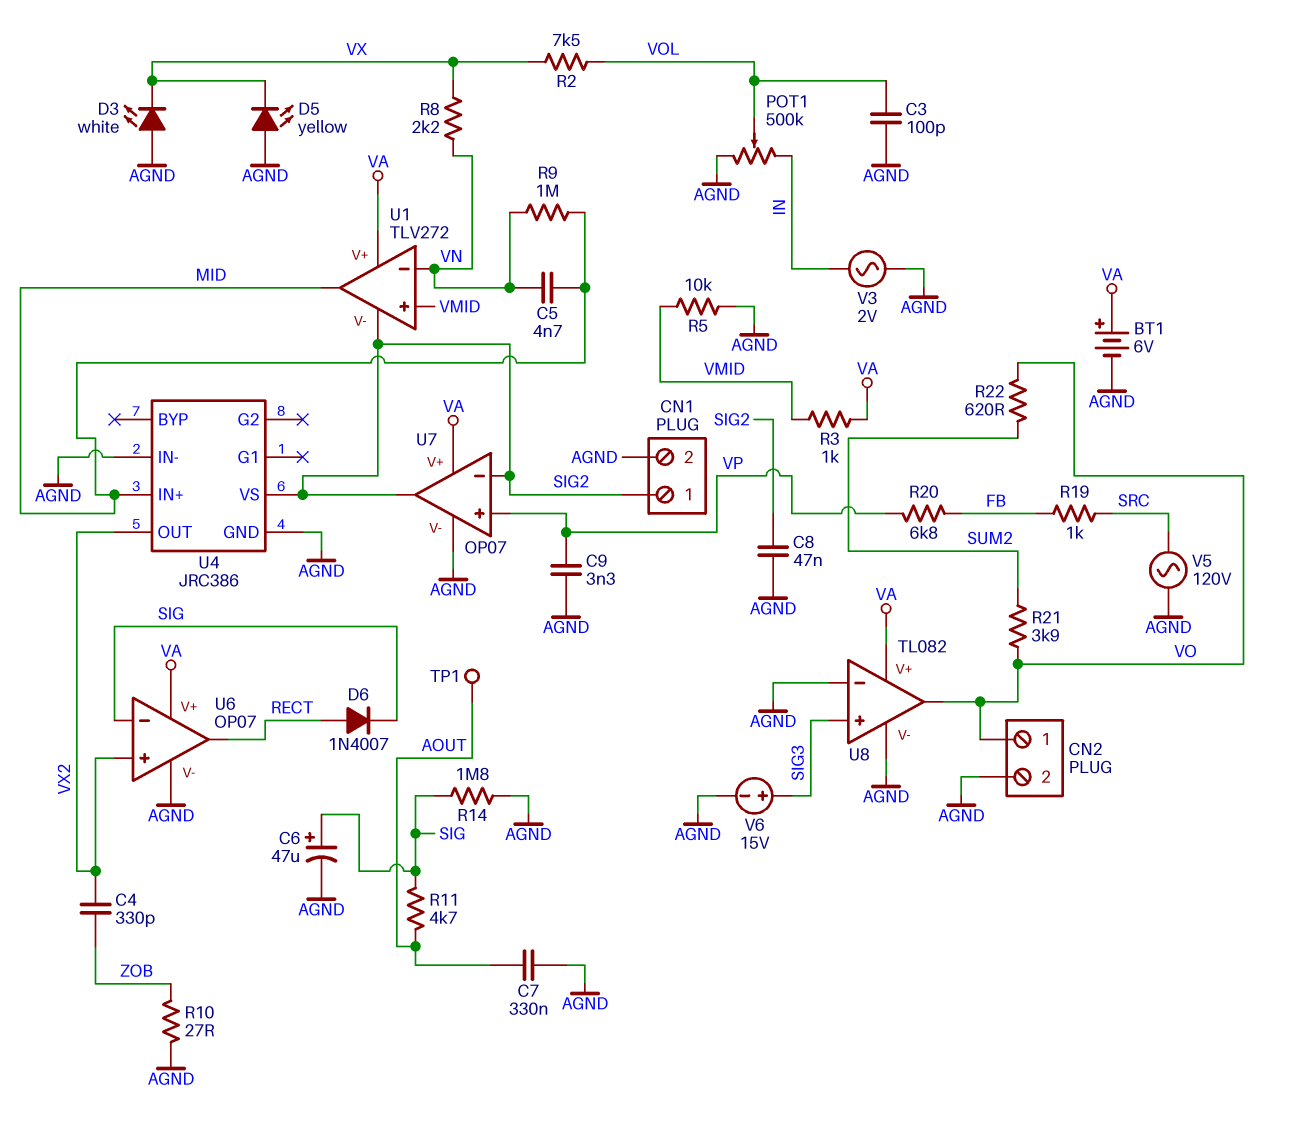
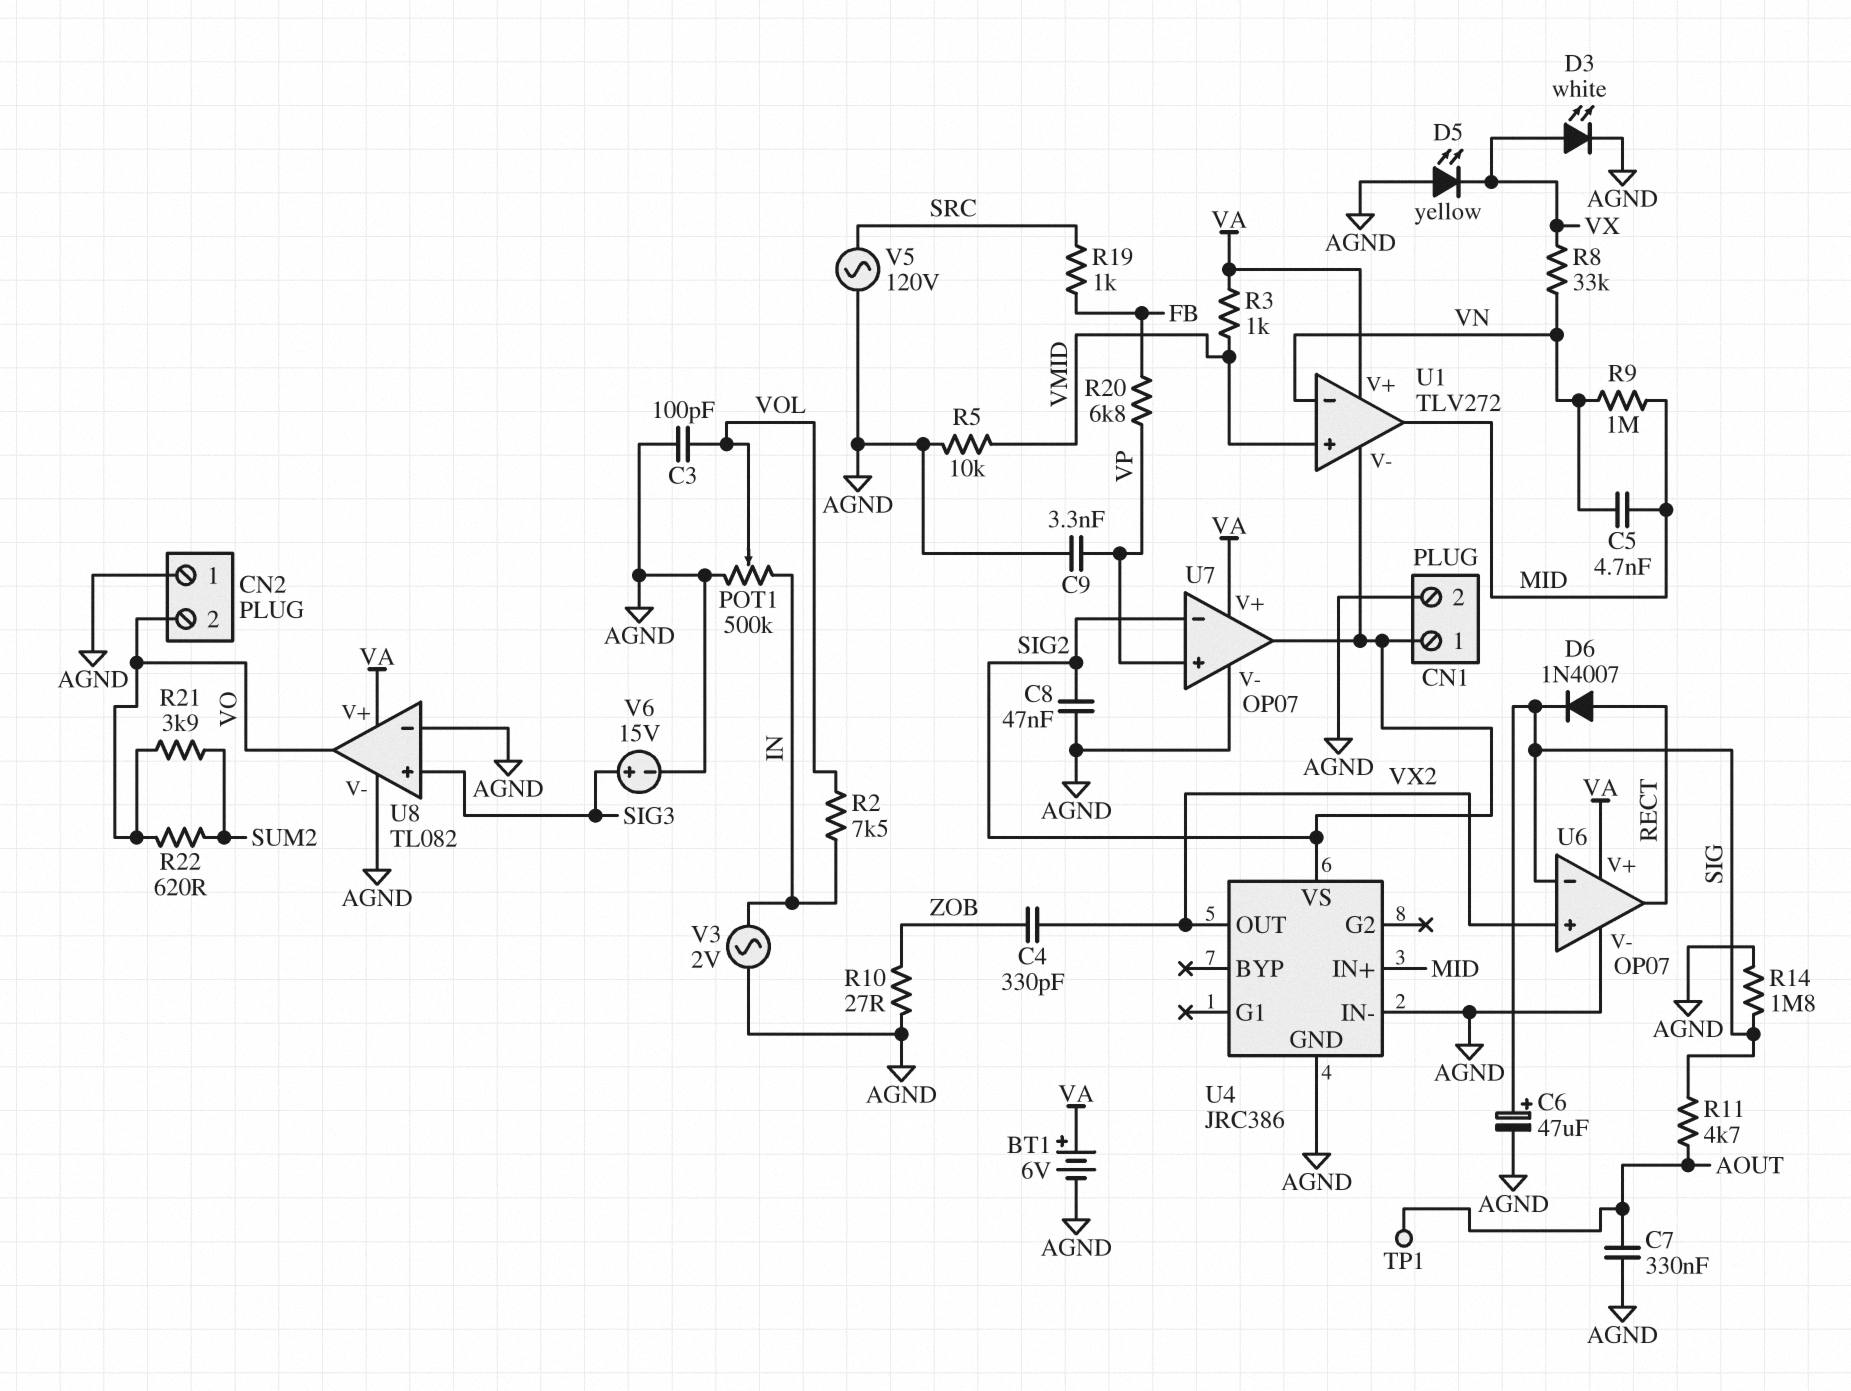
CN2 pin 1: VO -> AGND
CN2 pin 2: AGND -> VO
D3: LED white (A AGND, K VX) -> LED white (A VX, K AGND)
R2: 7.5k (VOL, VX) -> 7.5k (IN, VOL)
R8: 2.2k (VN, VX) -> 33k (VN, VX)

